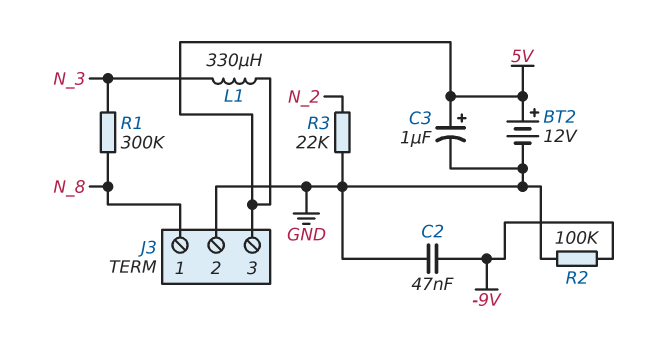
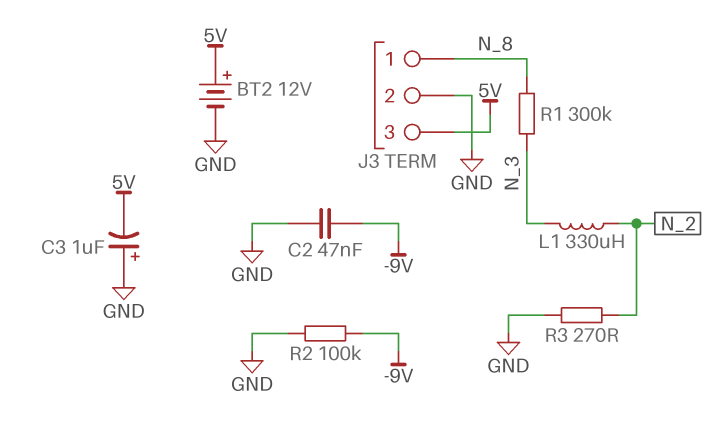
C3: 1uF (plus 5V, minus GND) -> 1uF (plus GND, minus 5V)
L1: 330uH (5V, N_3) -> 330uH (N_2, N_3)
R3: 22k (GND, N_2) -> 270 (GND, N_2)

